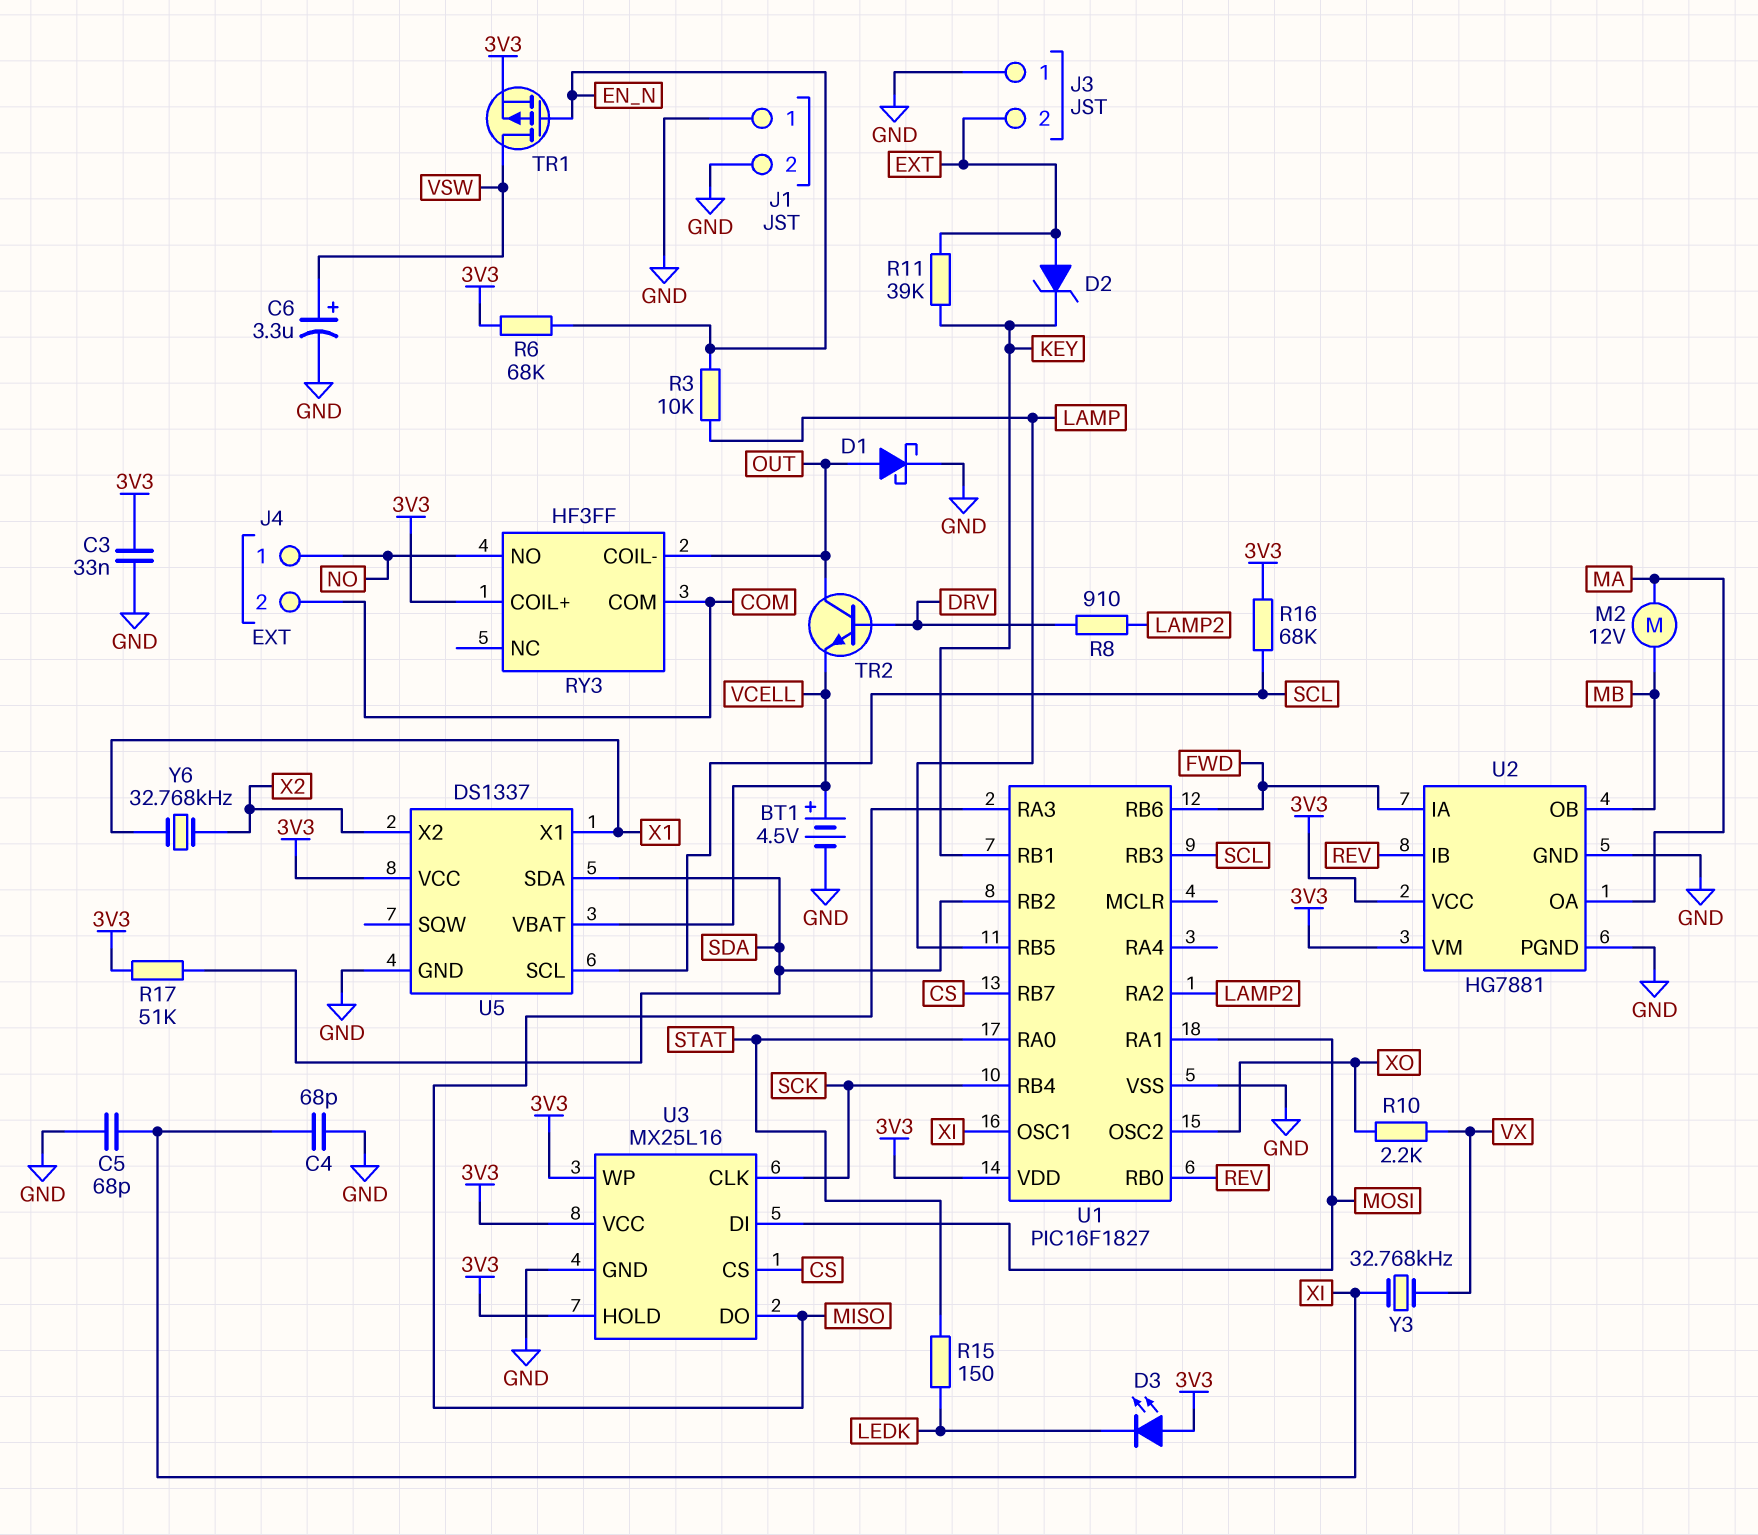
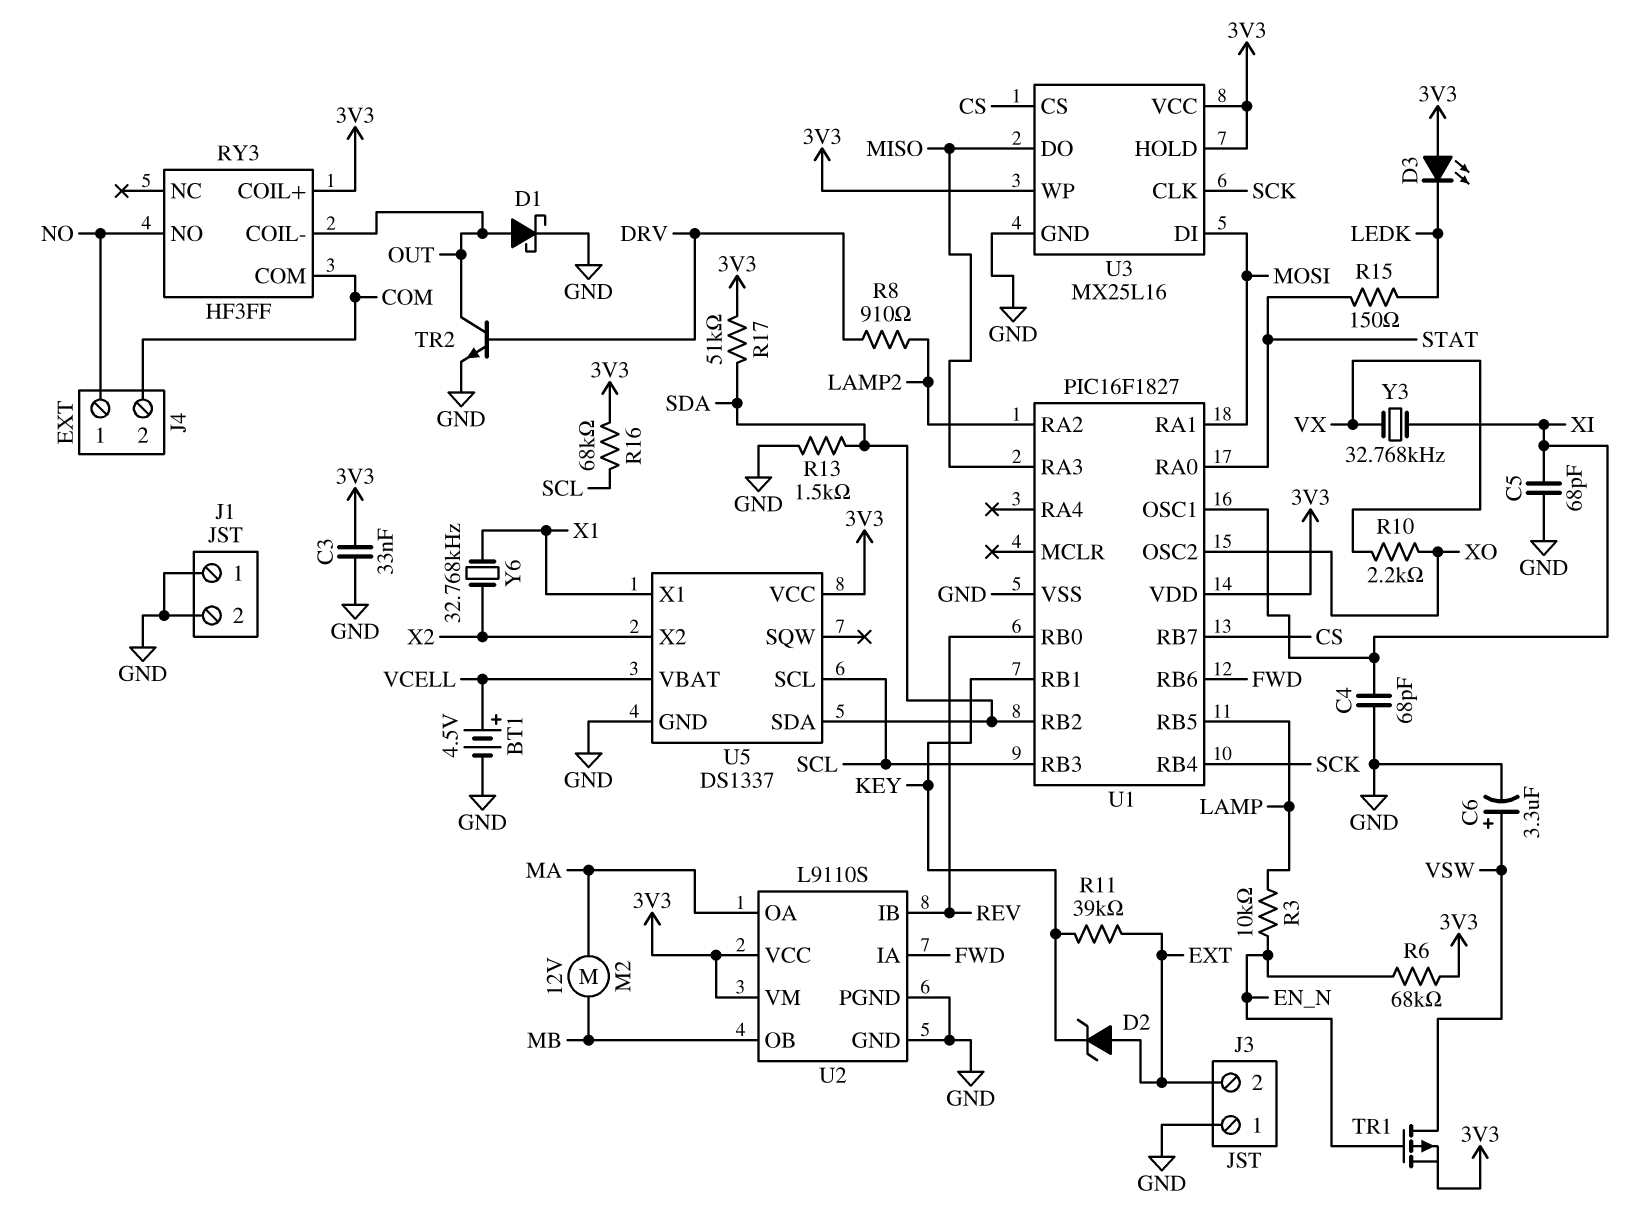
R13: none -> 1.5k (GND, SDA)
TR2: NPN (B DRV, C OUT, E VCELL) -> NPN (B DRV, C OUT, E GND)
U2: HG7881 -> L9110S

